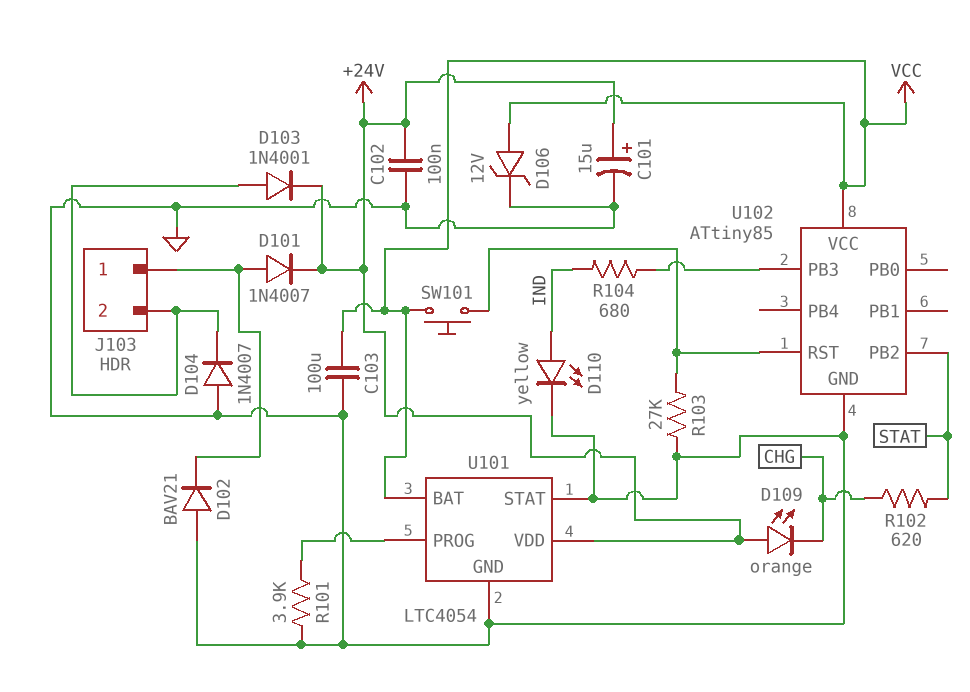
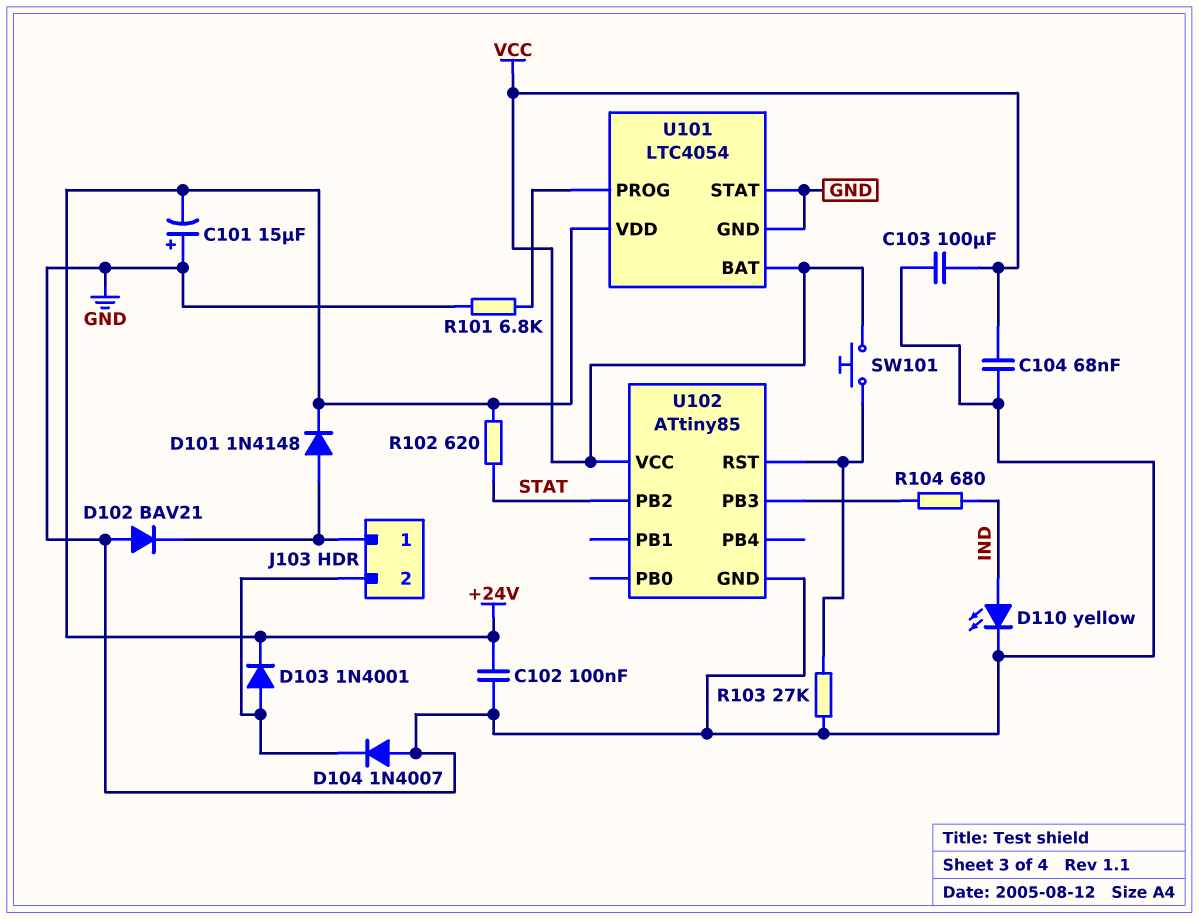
C101: 15uF (plus +24V, minus GND) -> 15uF (plus GND, minus +24V)
C104: none -> 68nF (GND, VCC)
D101: diode 1N4007 (A J103/1, K +24V) -> diode 1N4148 (A J103/1, K +24V)
D106: zener 12V (A VCC, K GND) -> none
D109: LED orange (A +24V, K CHG) -> none
R101: 3.9k (GND, U101/PROG) -> 6.8k (GND, U101/PROG)
R102: 620 (CHG, STAT) -> 620 (+24V, STAT)

